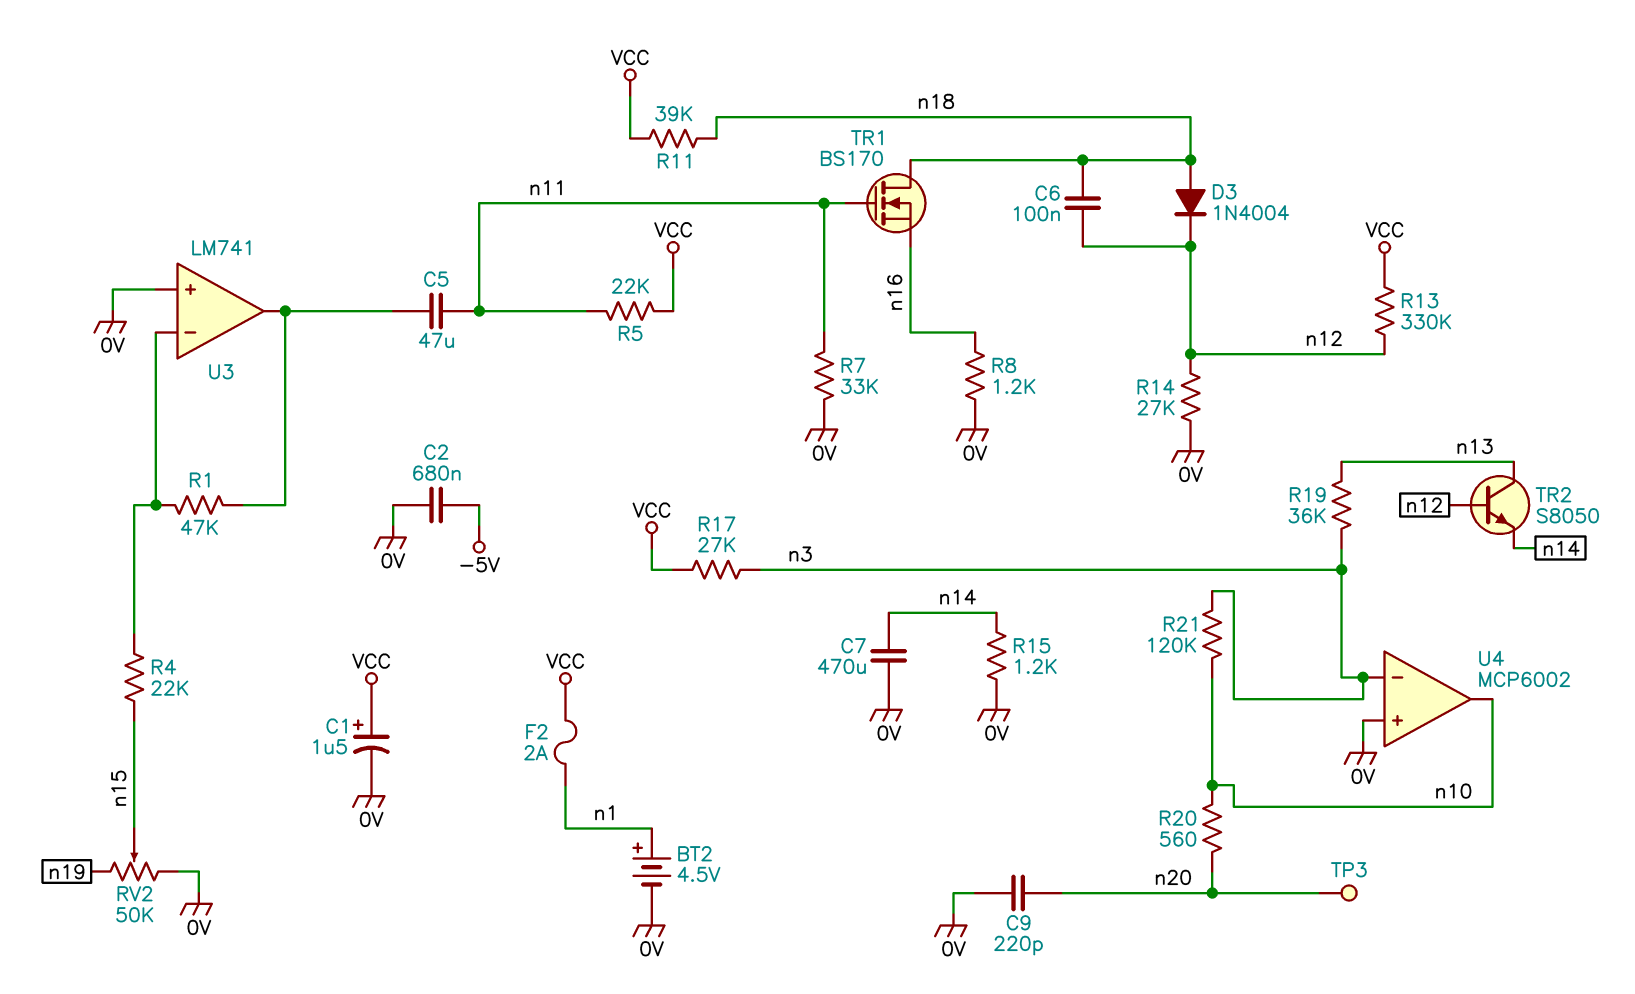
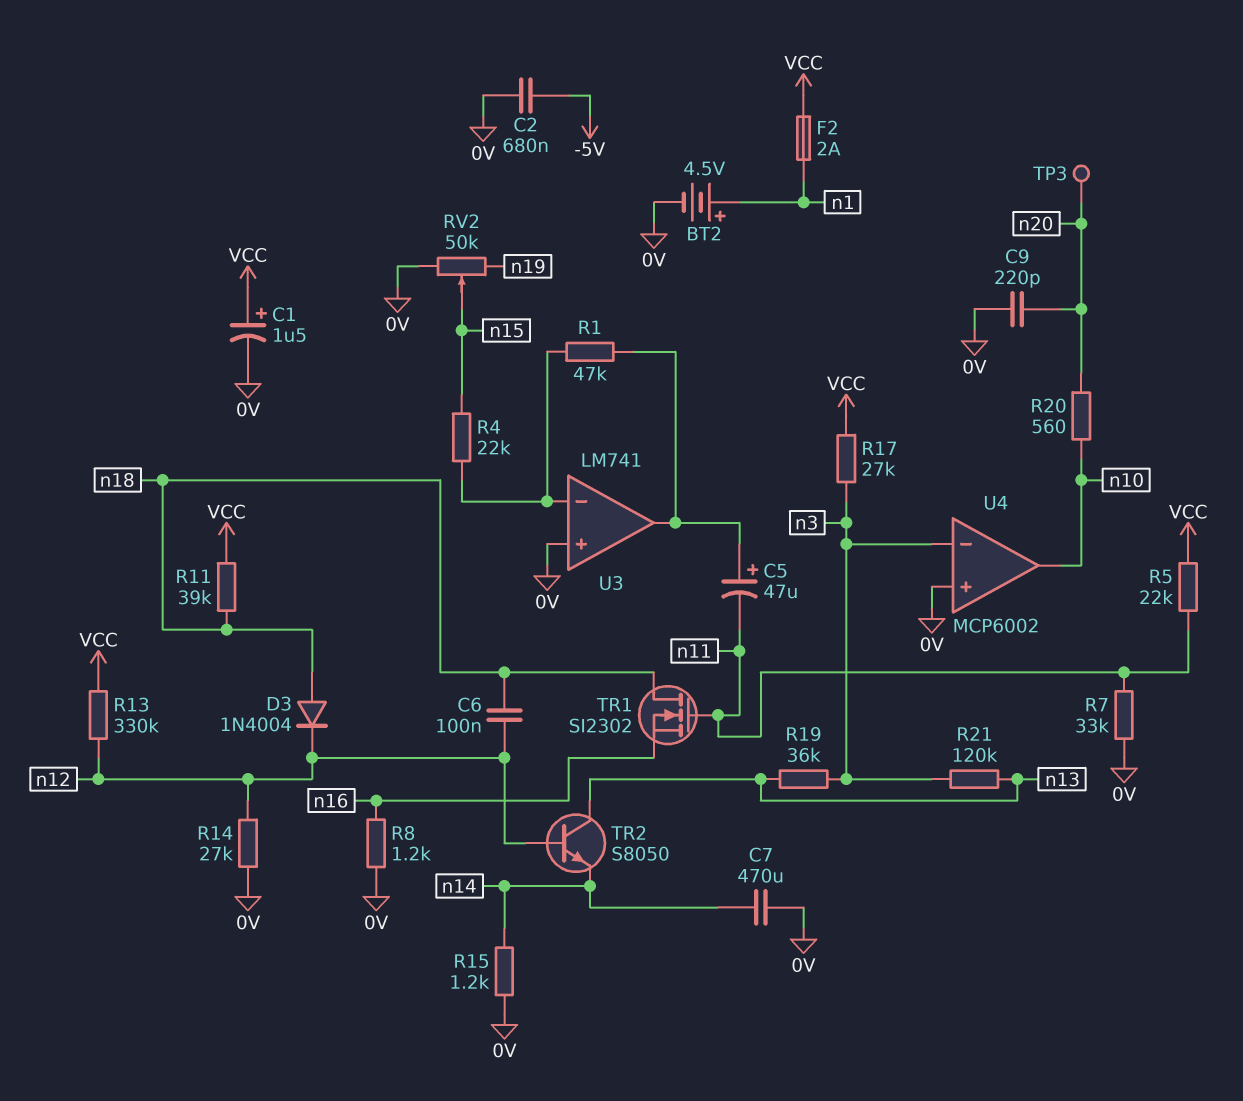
C5: 47uF (U3/out, n11) -> 47uF (plus U3/out, minus n11)
R21: 120k (n3, n10) -> 120k (n3, n13)
TR1: NMOS BS170 (G n11, D n18, S n16) -> NMOS SI2302 (G n11, D n18, S n16)

